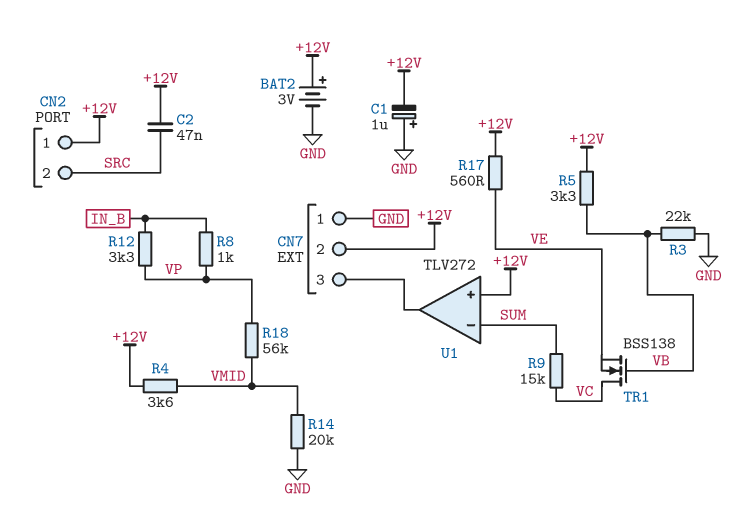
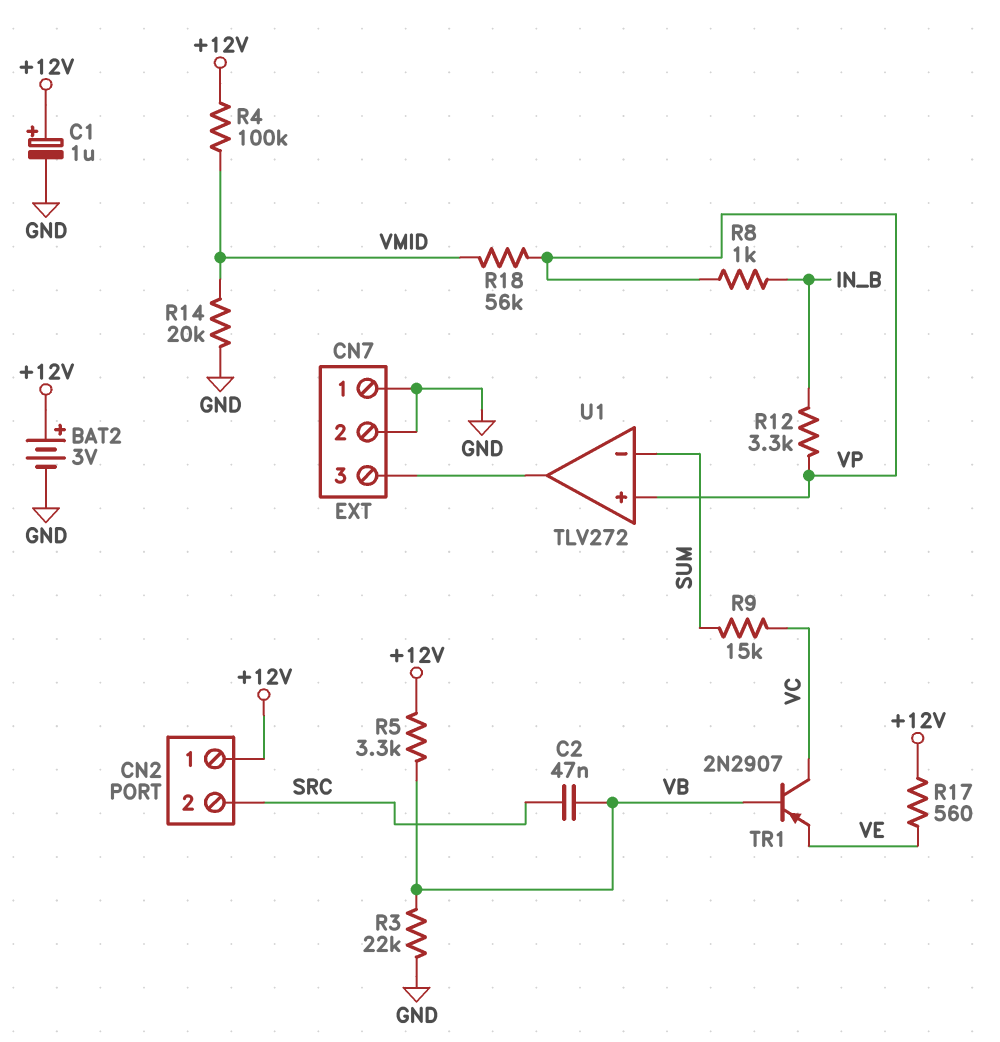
C1: 1uF (plus GND, minus +12V) -> 1uF (plus +12V, minus GND)
C2: 47nF (+12V, SRC) -> 47nF (SRC, VB)
CN7 pin 2: +12V -> GND
R4: 3.6k (+12V, VMID) -> 100k (+12V, VMID)
TR1: NMOS BSS138 (G VB, D VC, S VE) -> PNP 2N2907 (B VB, C VC, E VE)
U1 pin in+: +12V -> VP

